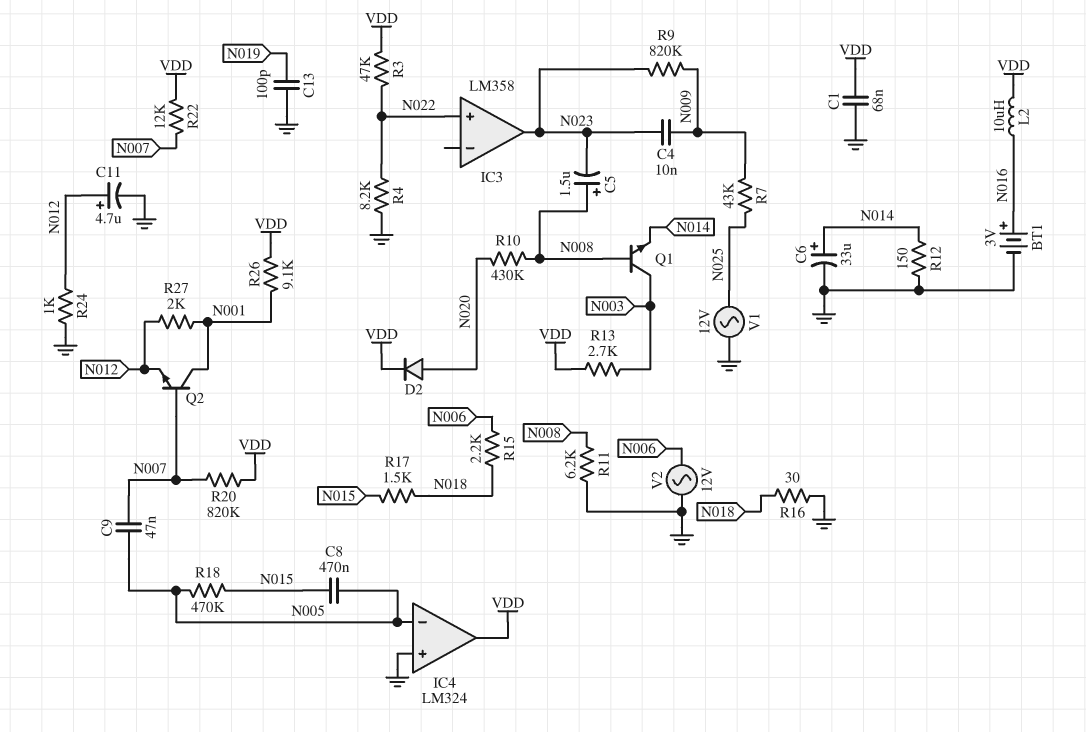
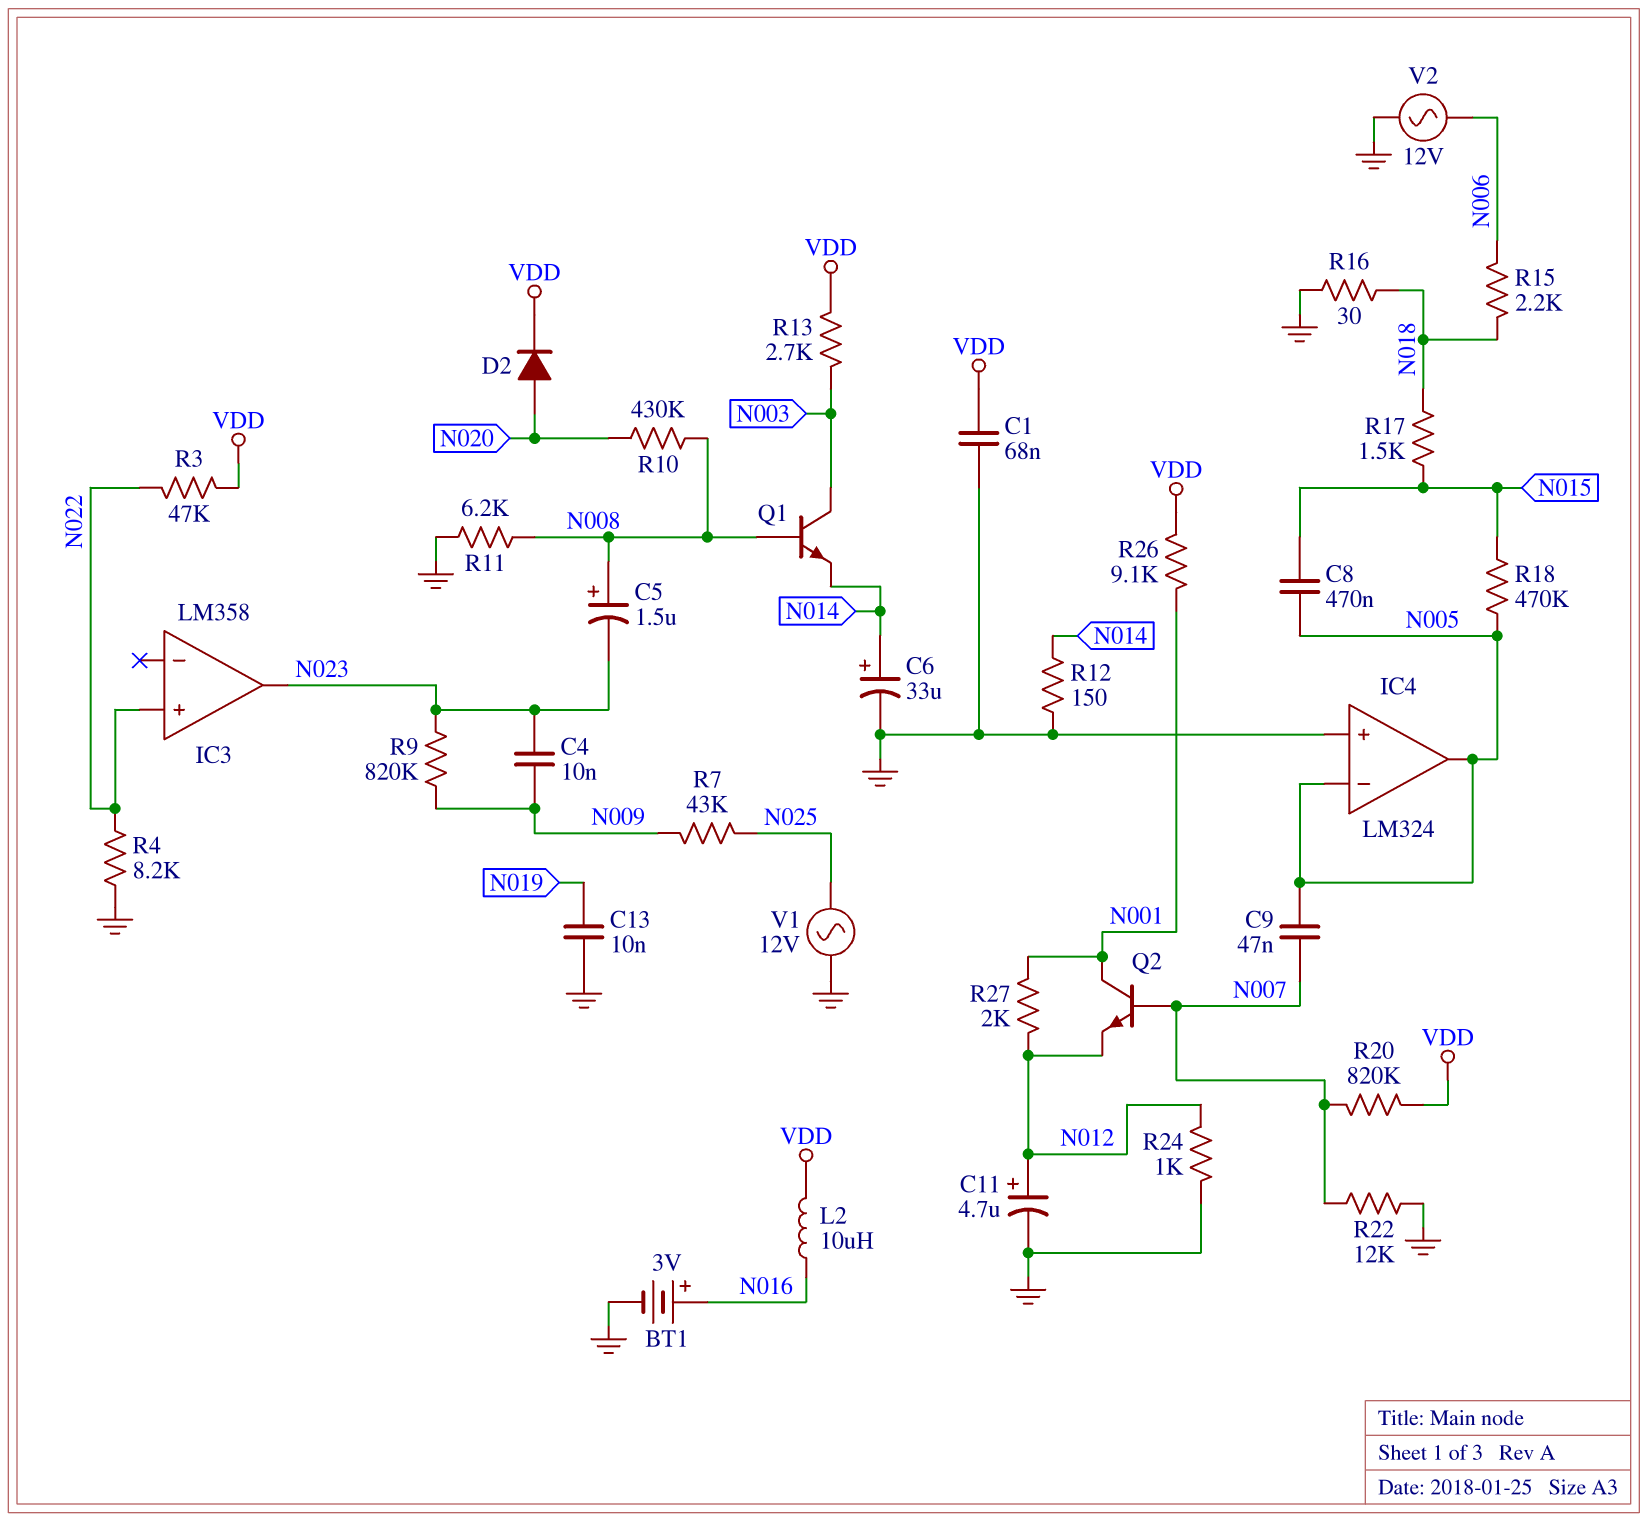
C13: 100pF (GND, N019) -> 10nF (GND, N019)
IC4 pin out: VDD -> N005
R22: 12k (N007, VDD) -> 12k (GND, N007)

